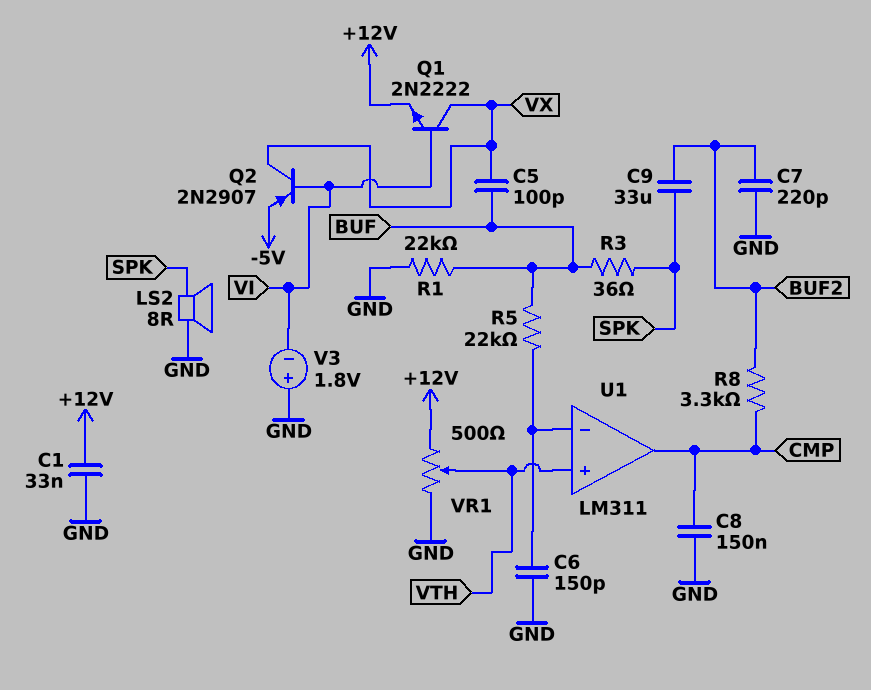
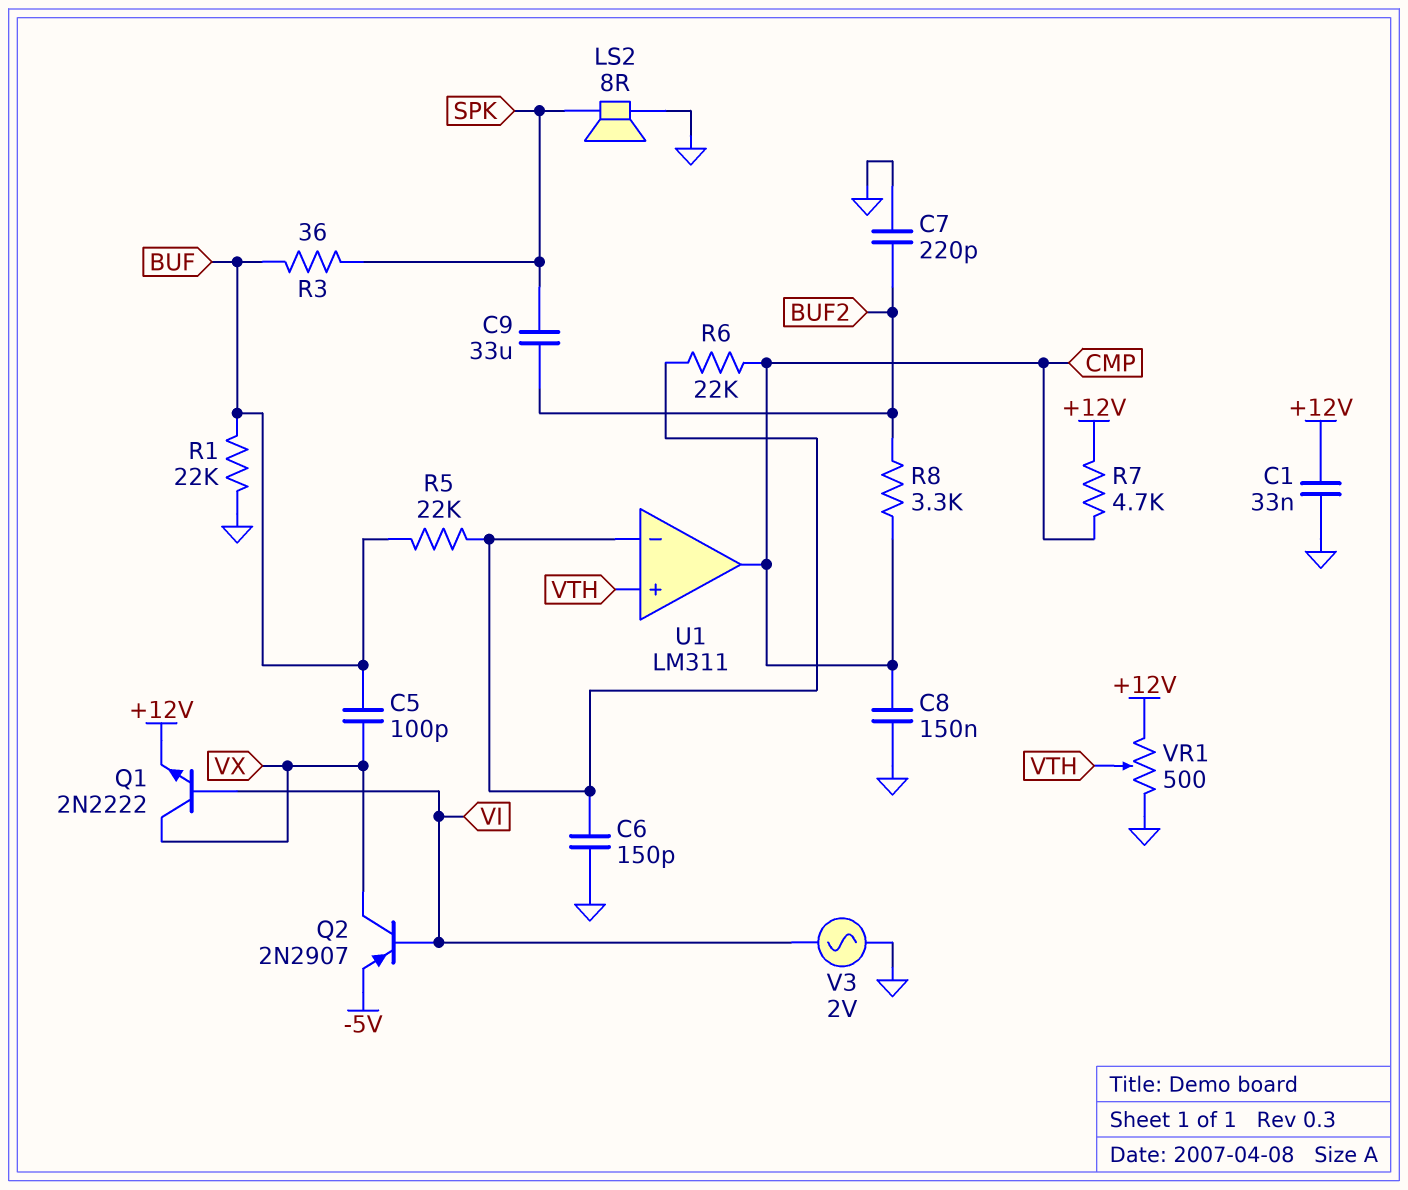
R6: none -> 22k (CMP, U1/in-)
R7: none -> 4.7k (+12V, CMP)
V3: 1.8V (plus GND, minus VI) -> AC 2V (GND, VI)

